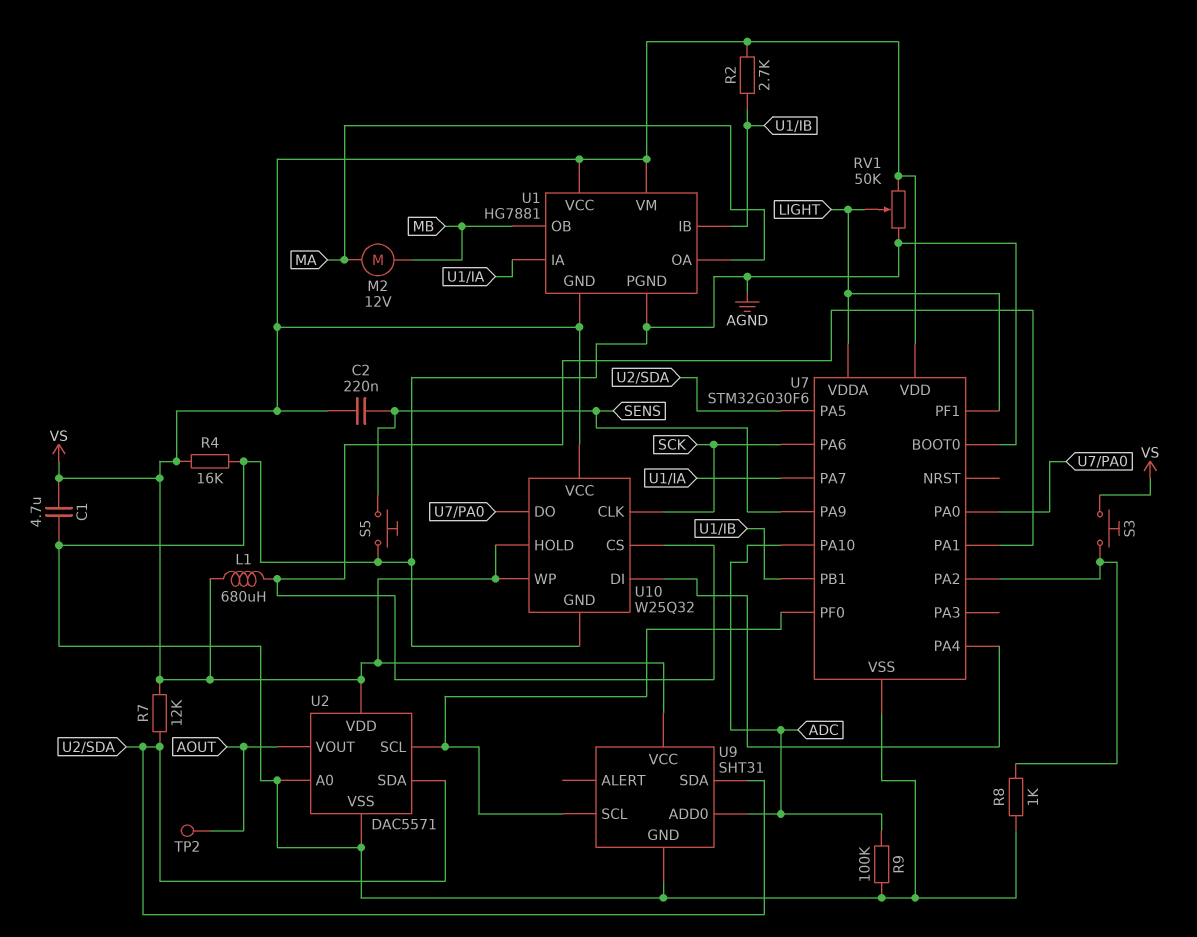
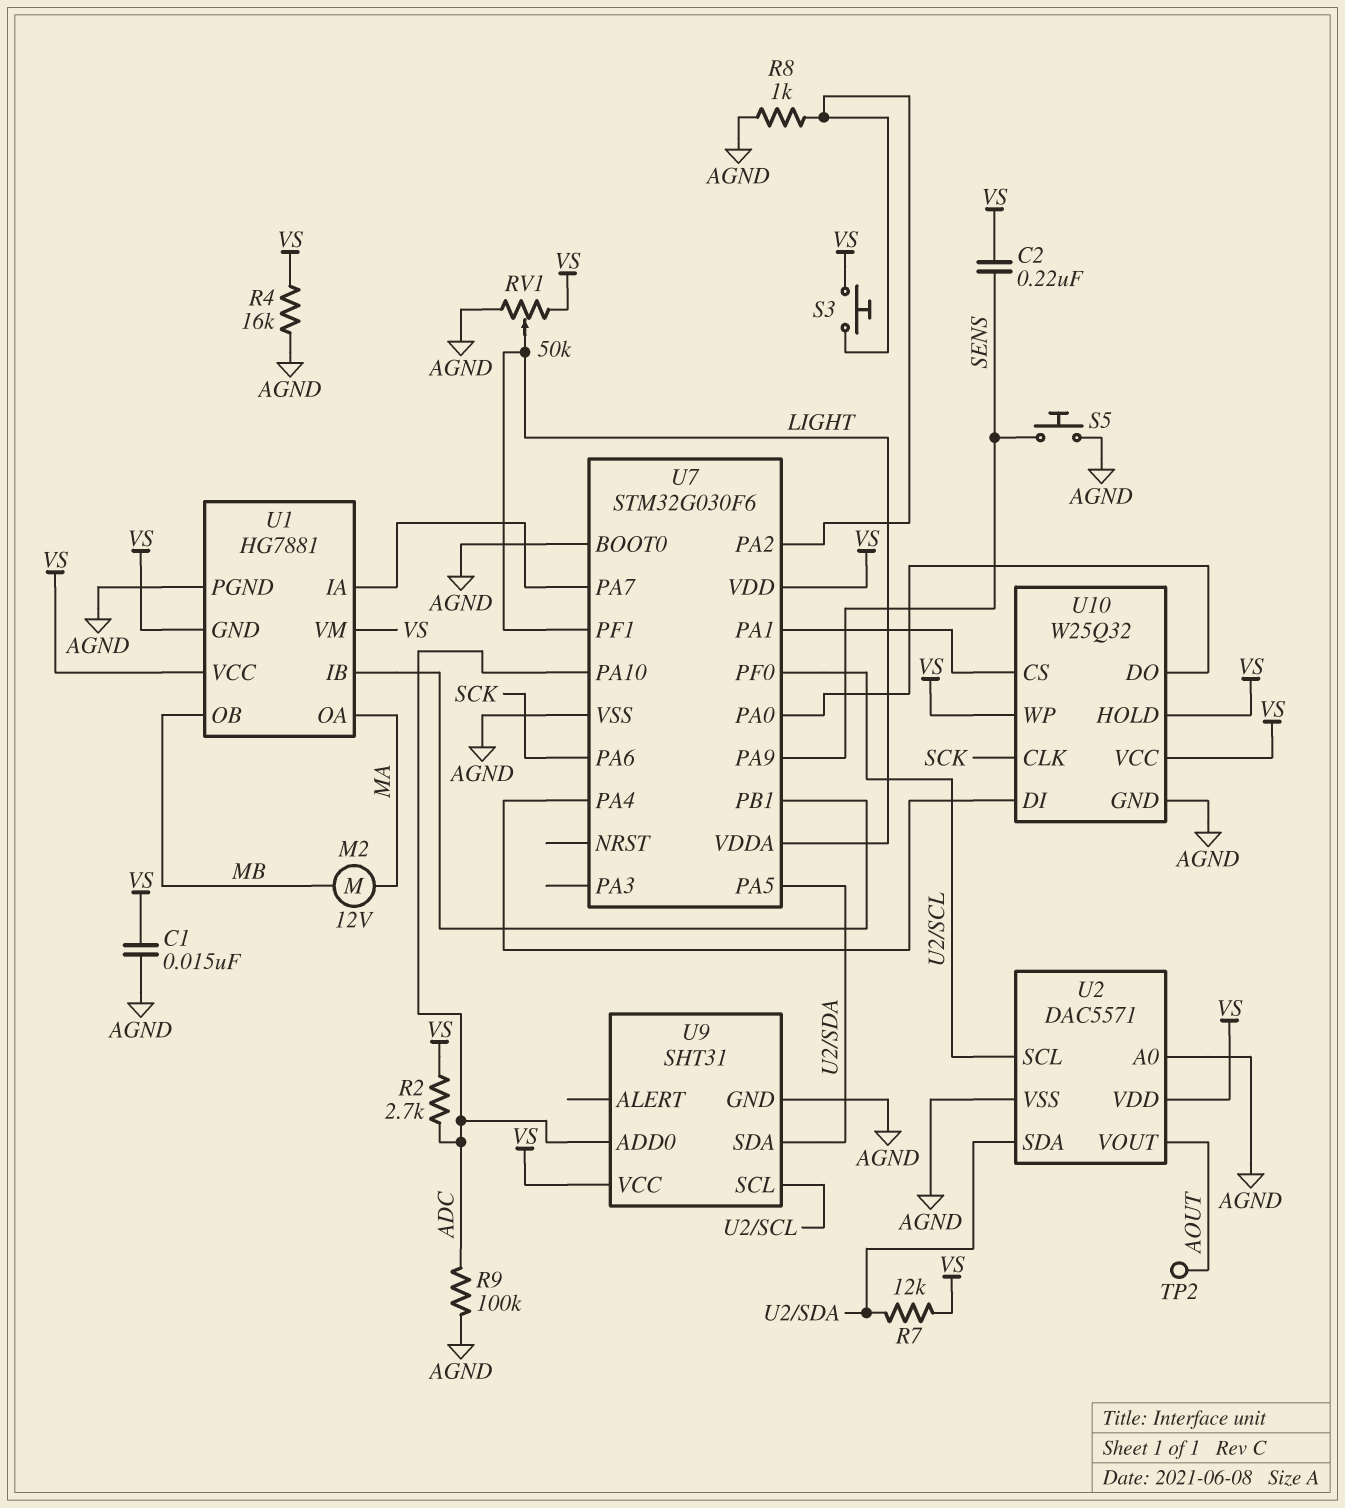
C1: 4.7uF (AGND, VS) -> 15nF (AGND, VS)
L1: 680uH (U7/PA1, VS) -> none
R2: 2.7k (U1/IB, VS) -> 2.7k (ADC, VS)

